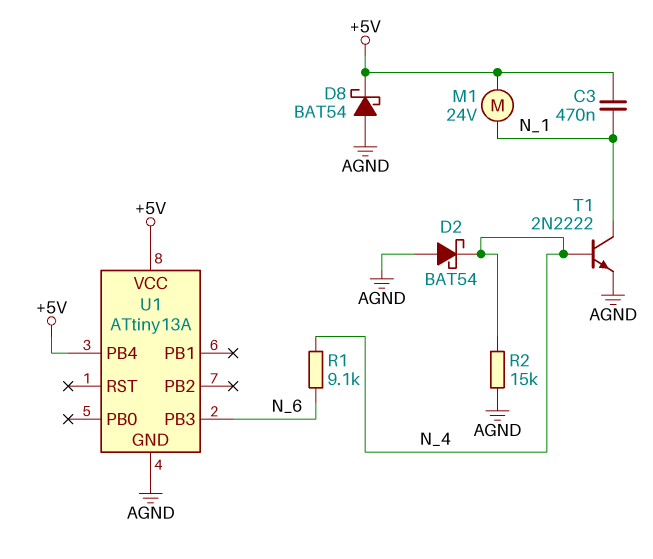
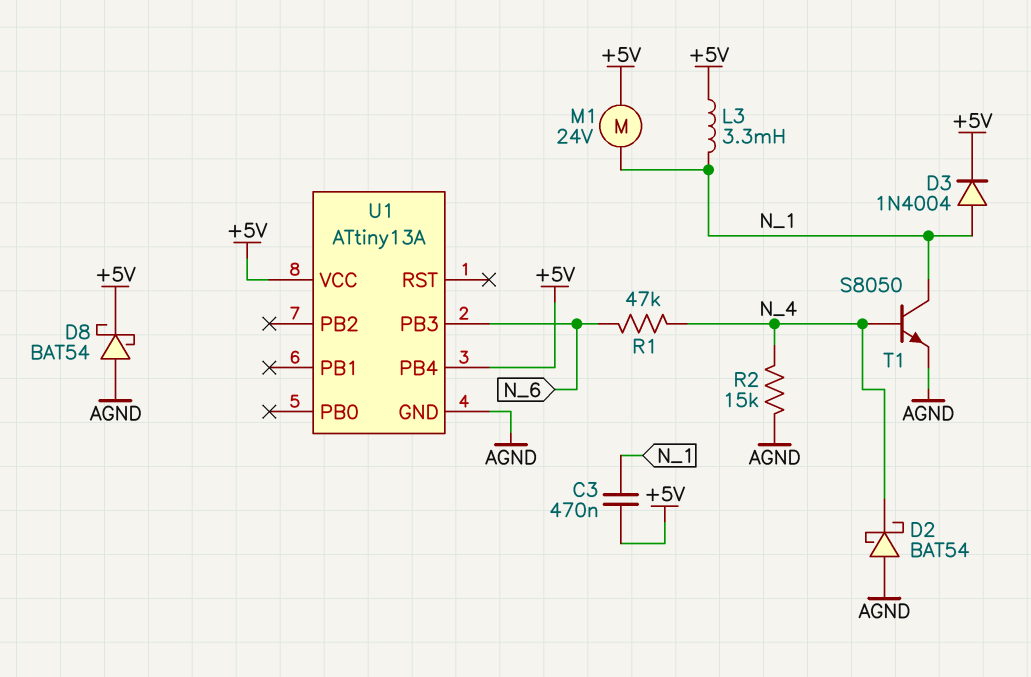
D3: none -> diode 1N4004 (A N_1, K +5V)
L3: none -> 3.3mH (+5V, N_1)
R1: 9.1k (N_4, N_6) -> 47k (N_4, N_6)
T1: NPN 2N2222 (B N_4, C N_1, E AGND) -> NPN S8050 (B N_4, C N_1, E AGND)

